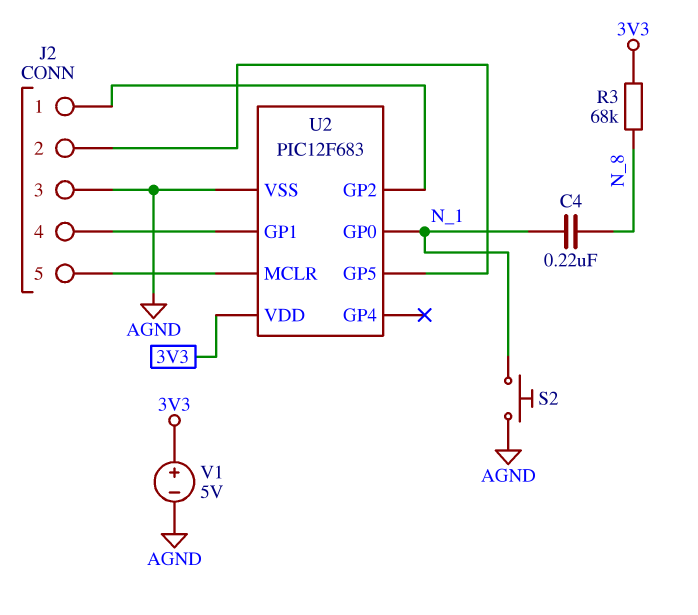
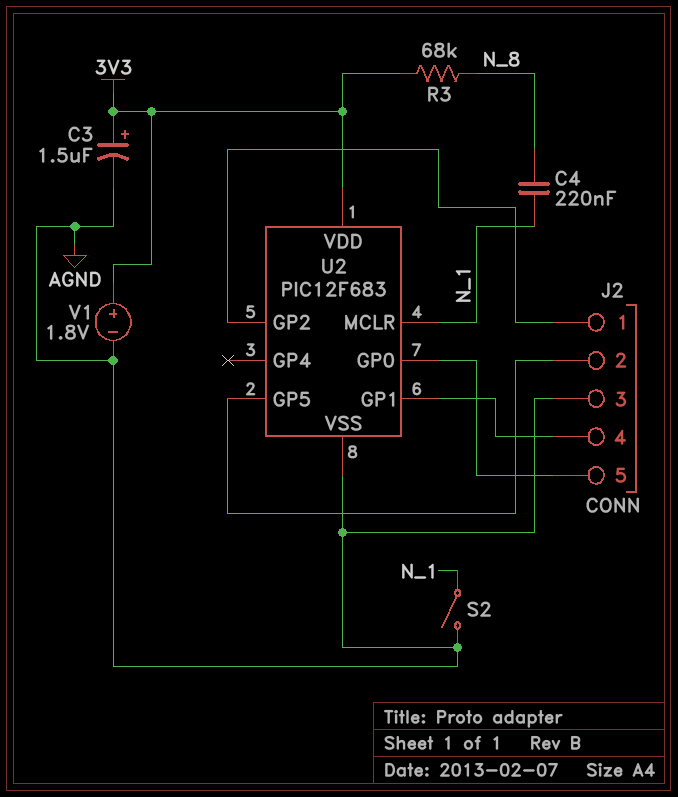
C3: none -> 1.5uF (plus 3V3, minus AGND)
S2: button (AGND, N_1) -> switch (AGND, N_1)
U2 pin GP0: N_1 -> J2/5
U2 pin MCLR: J2/5 -> N_1
V1: 5V (plus 3V3, minus AGND) -> 1.8V (plus 3V3, minus AGND)

